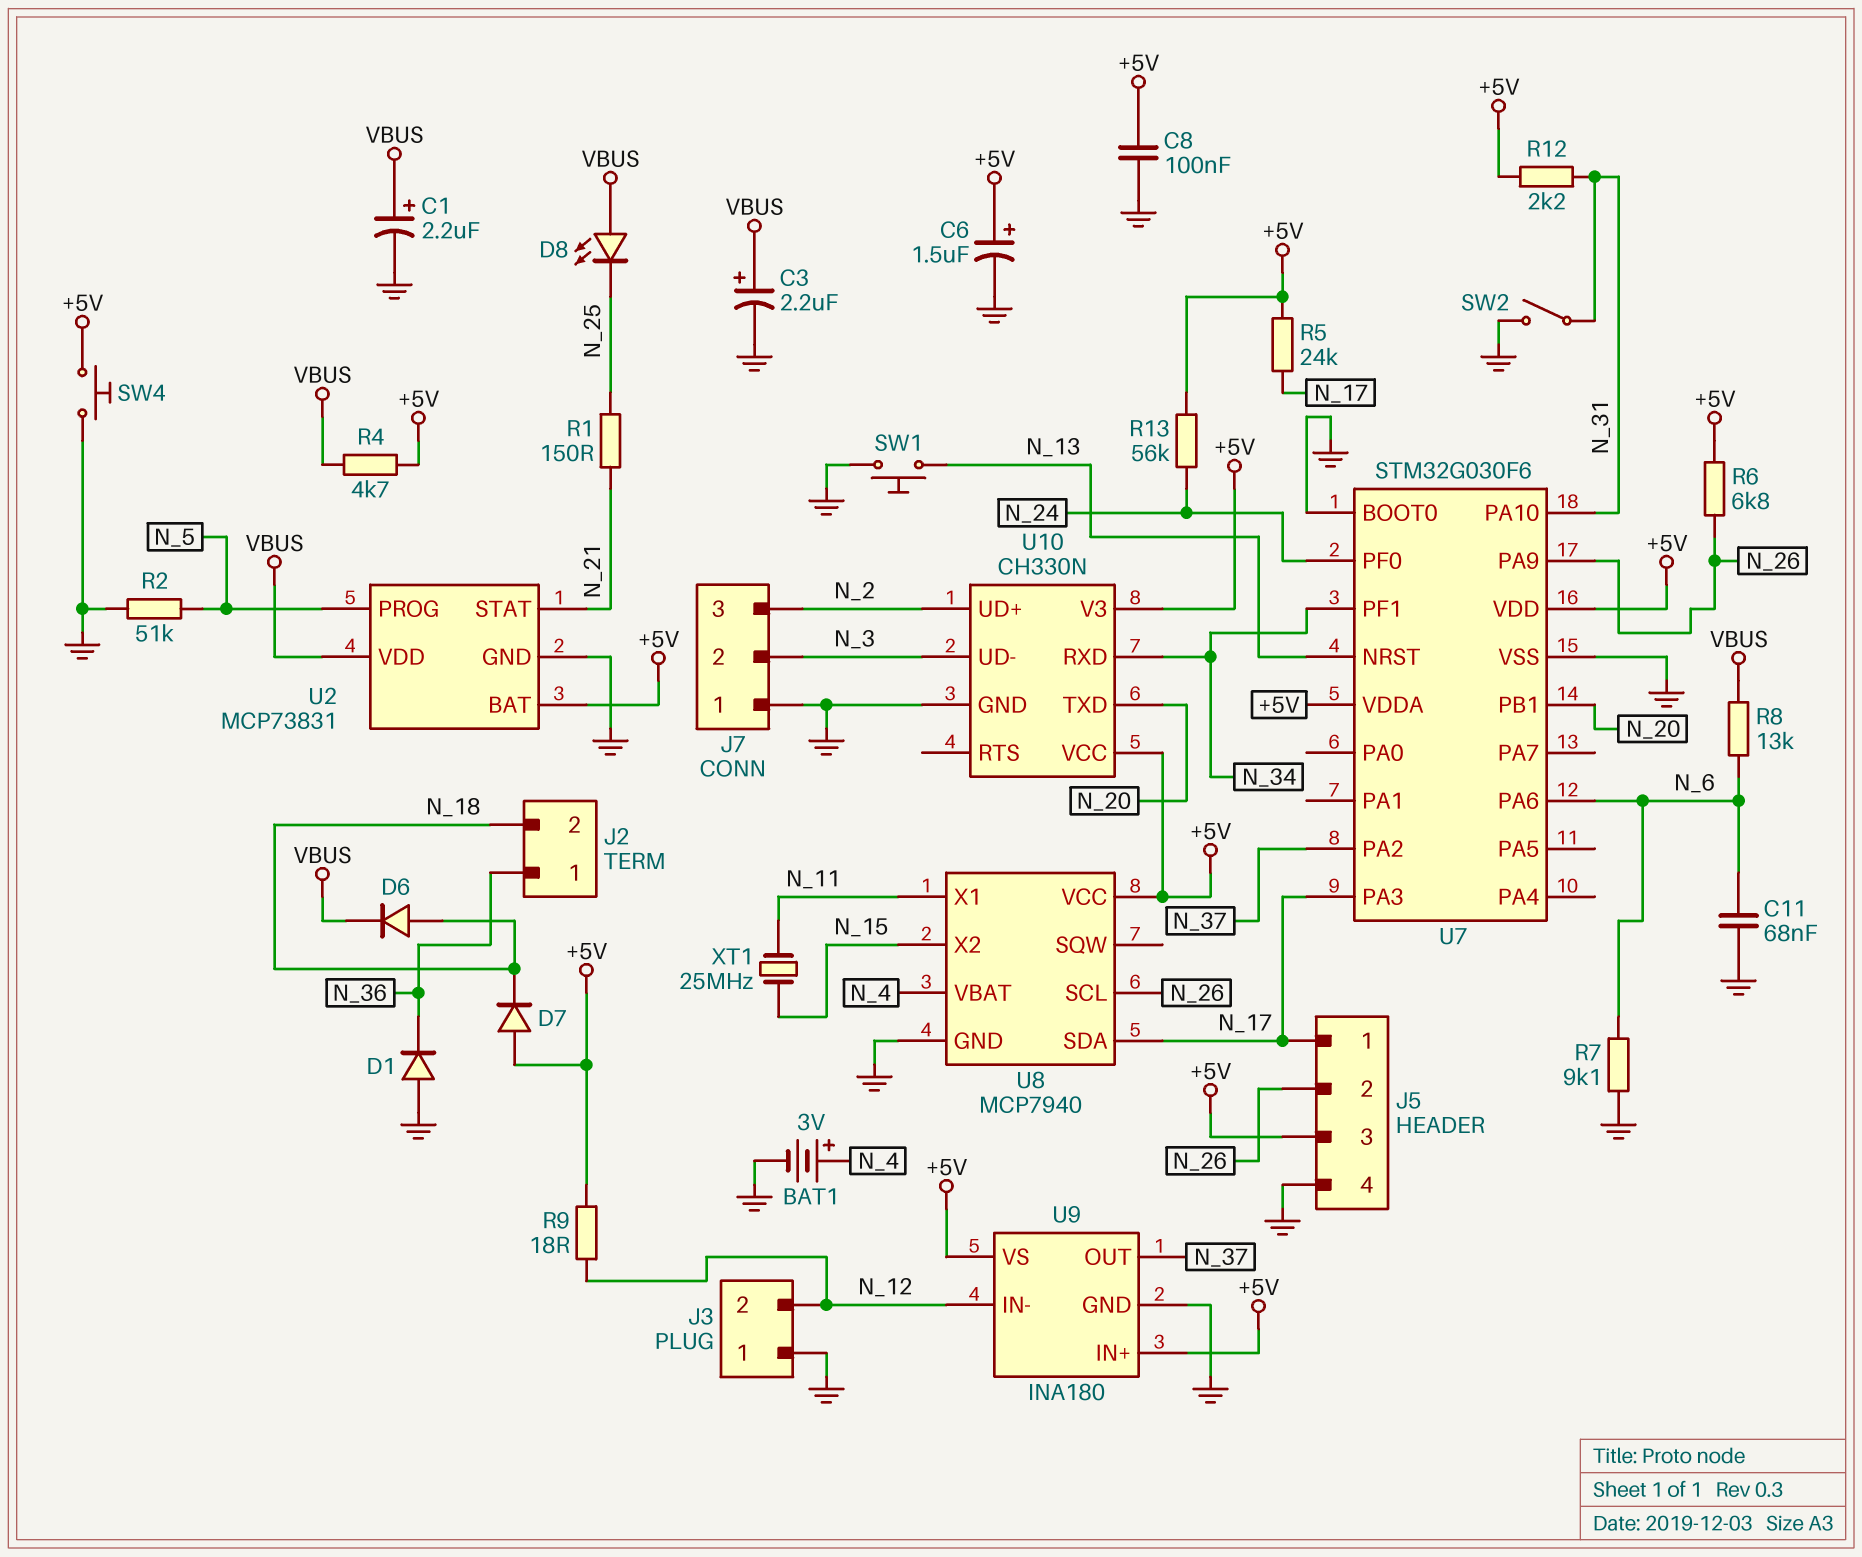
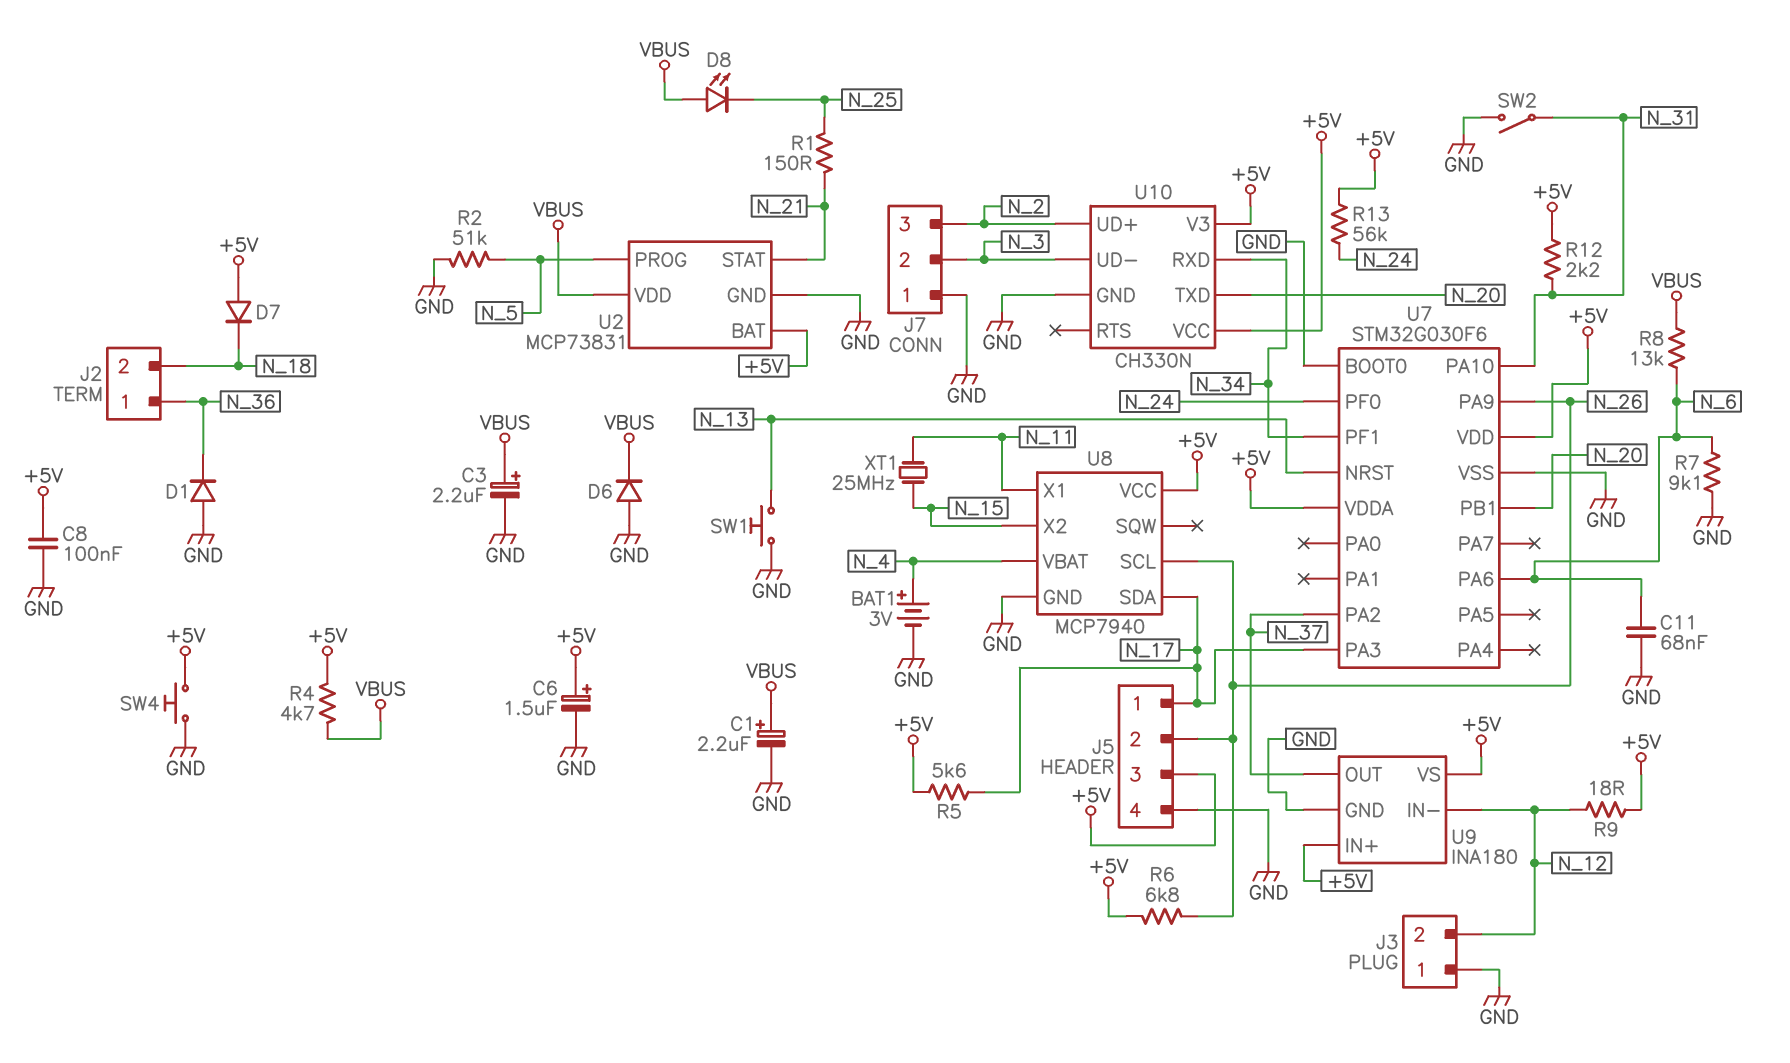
D6: diode (A N_18, K VBUS) -> diode (A GND, K VBUS)
R5: 24k (+5V, N_17) -> 5.6k (+5V, N_17)

